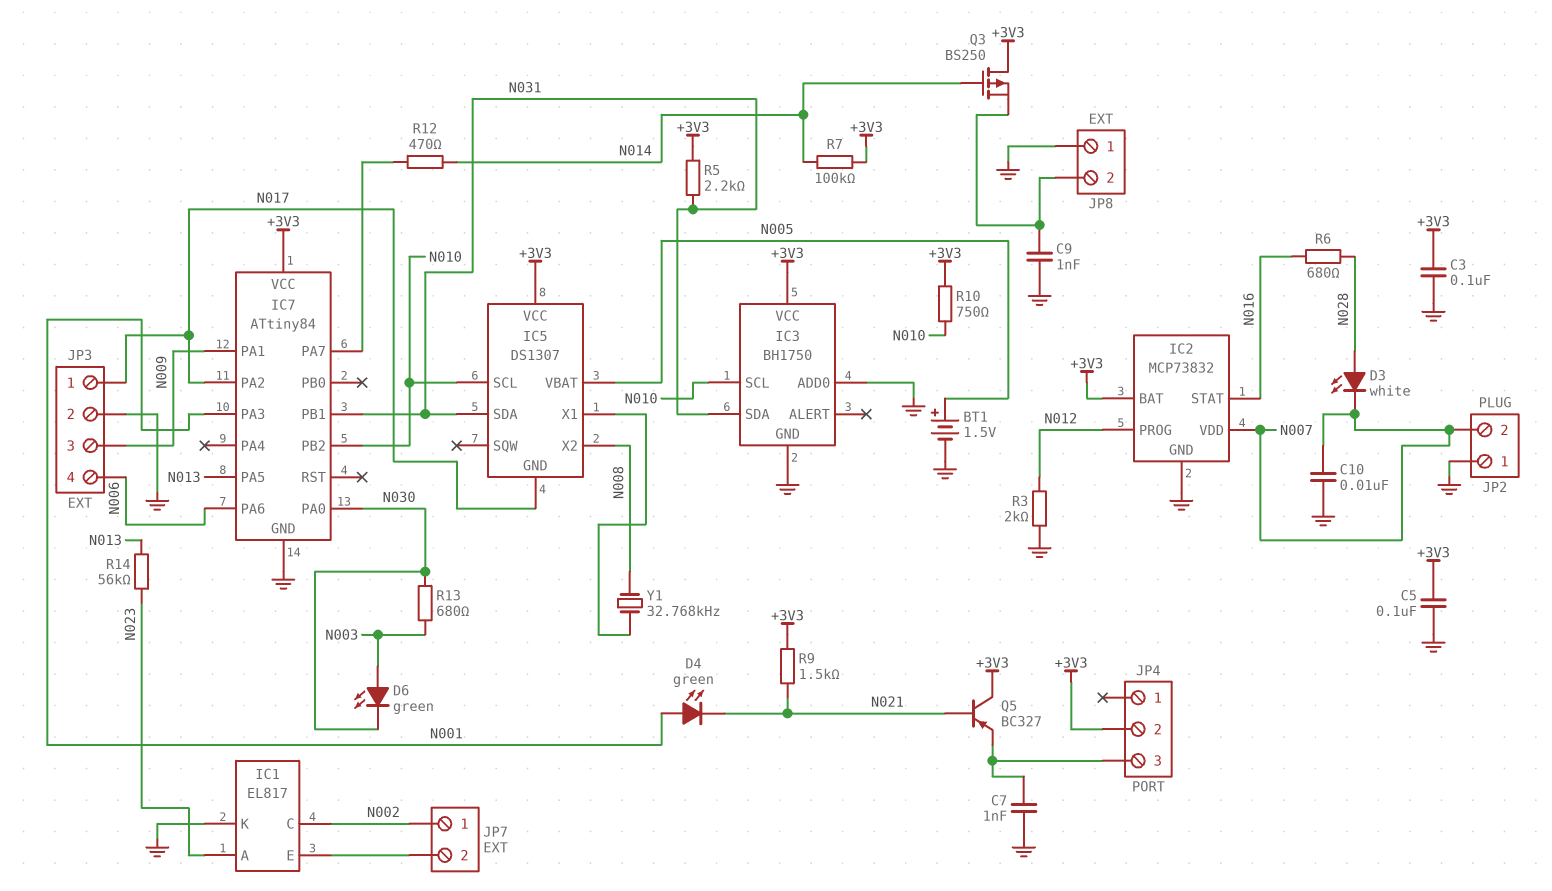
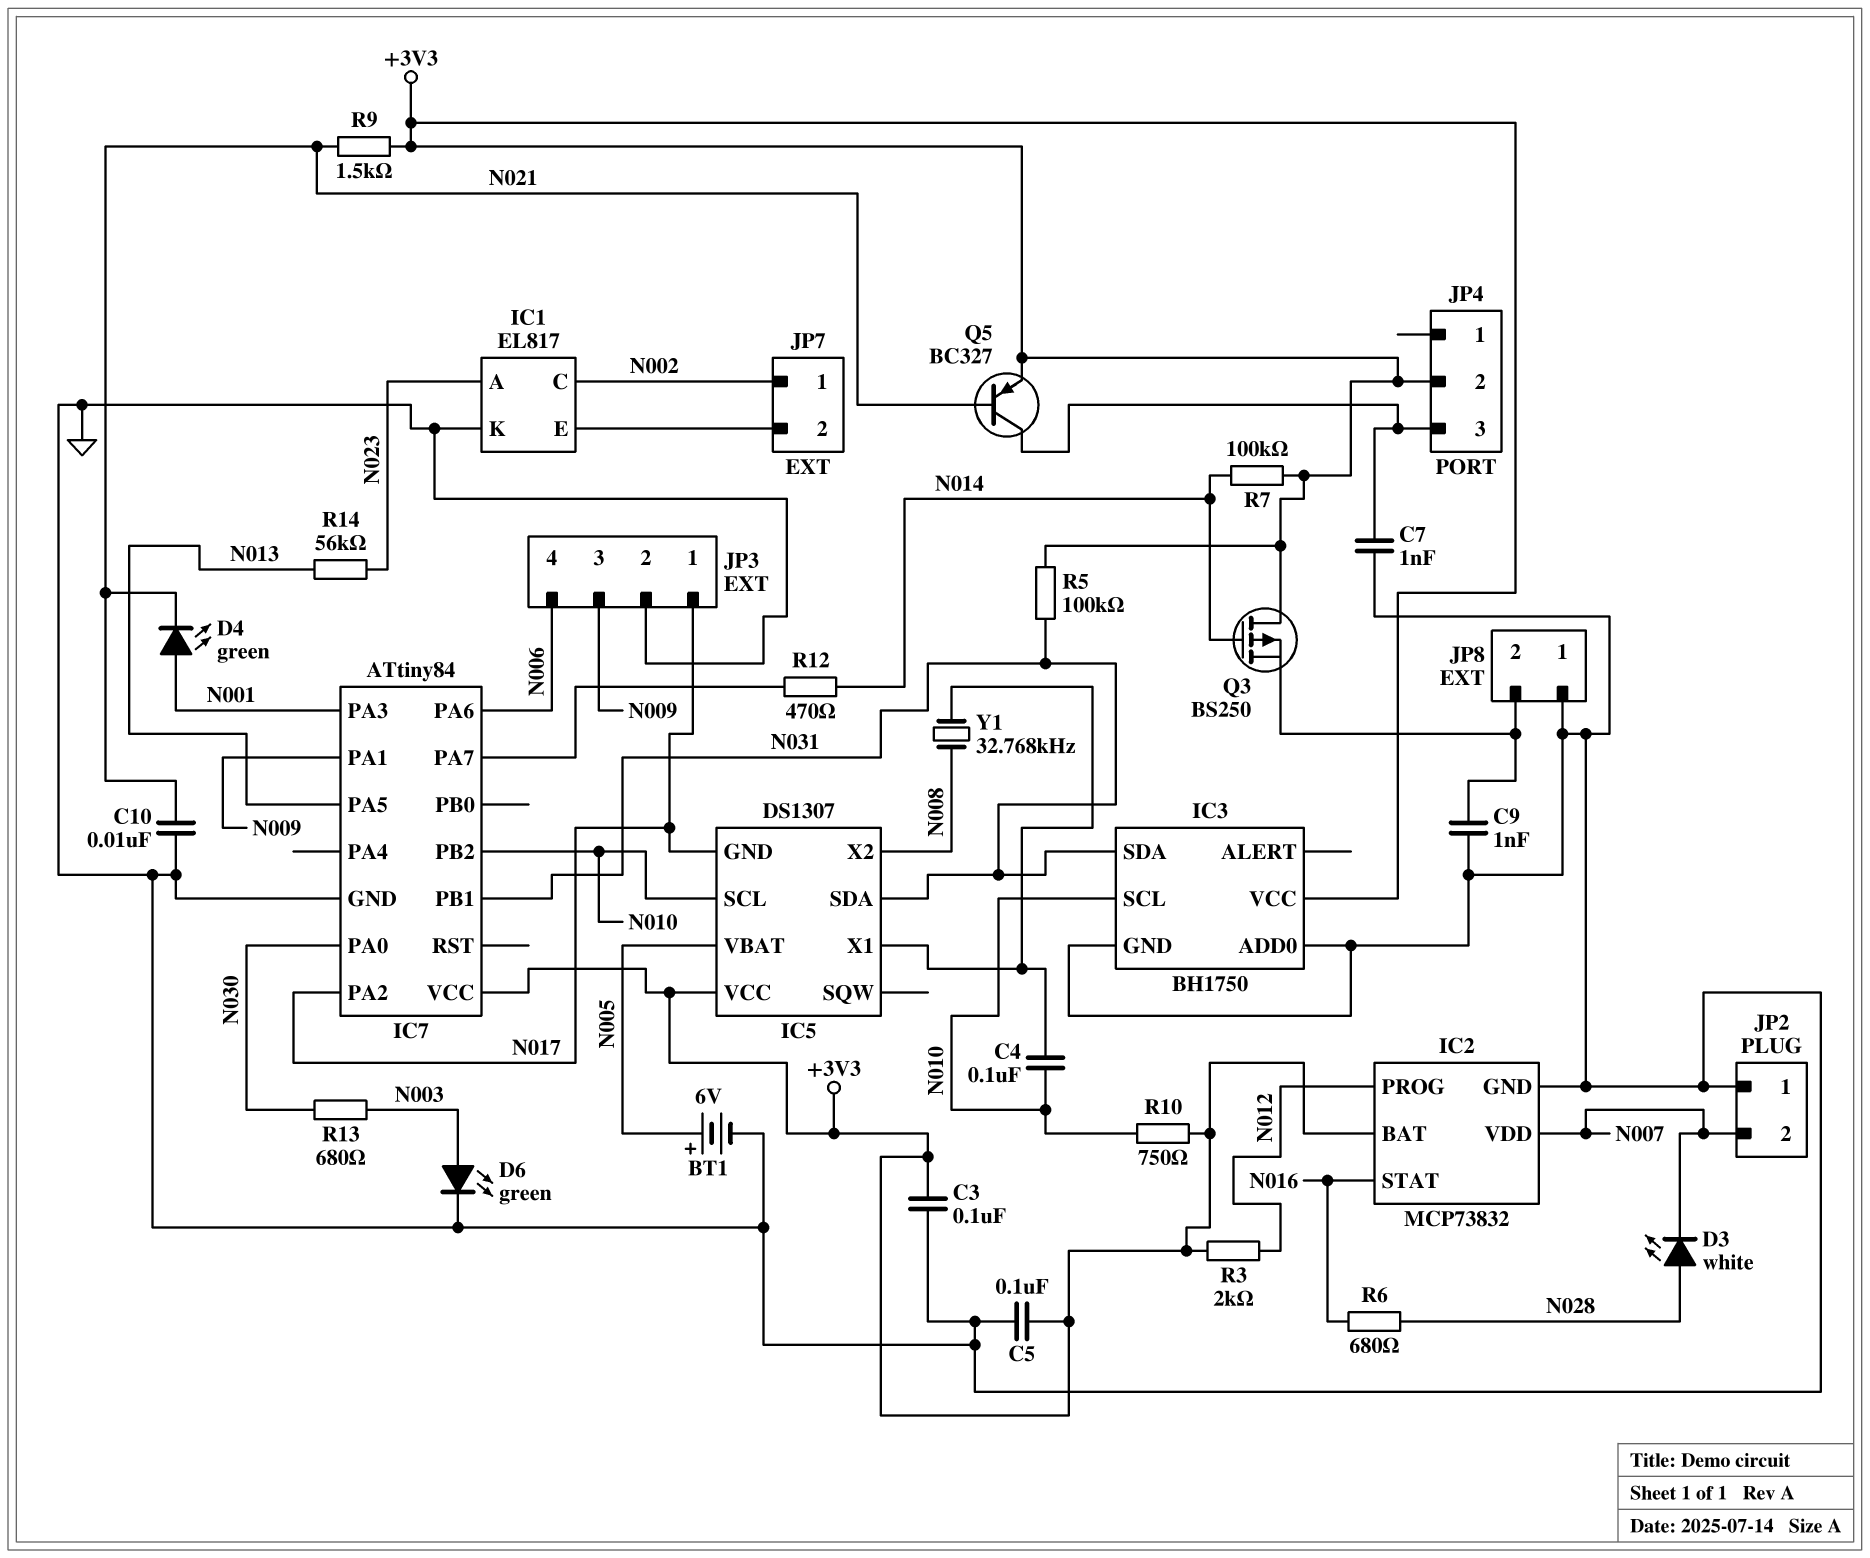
BT1: 1.5V (plus N005, minus GND) -> 6V (plus N005, minus GND)
C4: none -> 100nF (IC5/X1, N010)
C10: 10nF (GND, N007) -> 10nF (GND, N021)
D6: LED green (A N003, K N030) -> LED green (A N003, K GND)
Q5: PNP BC327 (B N021, C +3V3, E JP4/3) -> PNP BC327 (B N021, C JP4/3, E +3V3)
R3: 2k (GND, N012) -> 2k (+3V3, N012)
R5: 2.2k (+3V3, N031) -> 100k (+3V3, N031)

